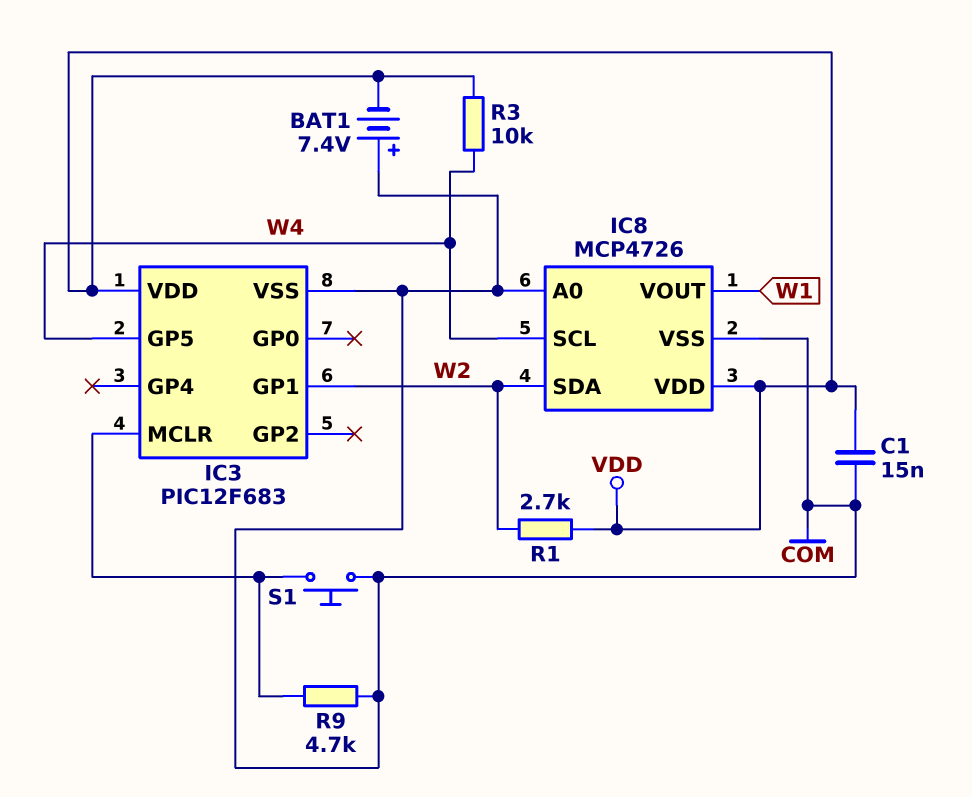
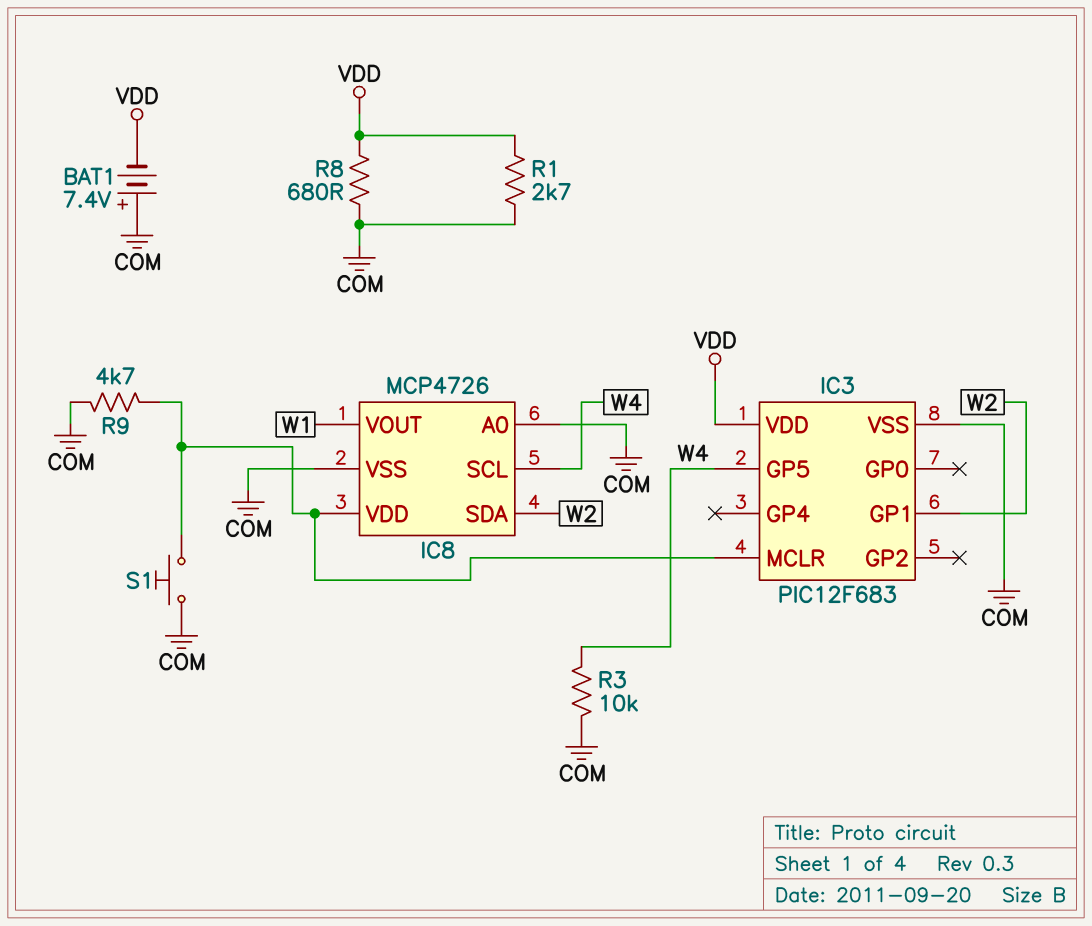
C1: 15nF (COM, VDD) -> none
IC8 pin VDD: VDD -> IC3/MCLR
R1: 2.7k (VDD, W2) -> 2.7k (COM, VDD)
R3: 10k (VDD, W4) -> 10k (COM, W4)
R8: none -> 680 (COM, VDD)

